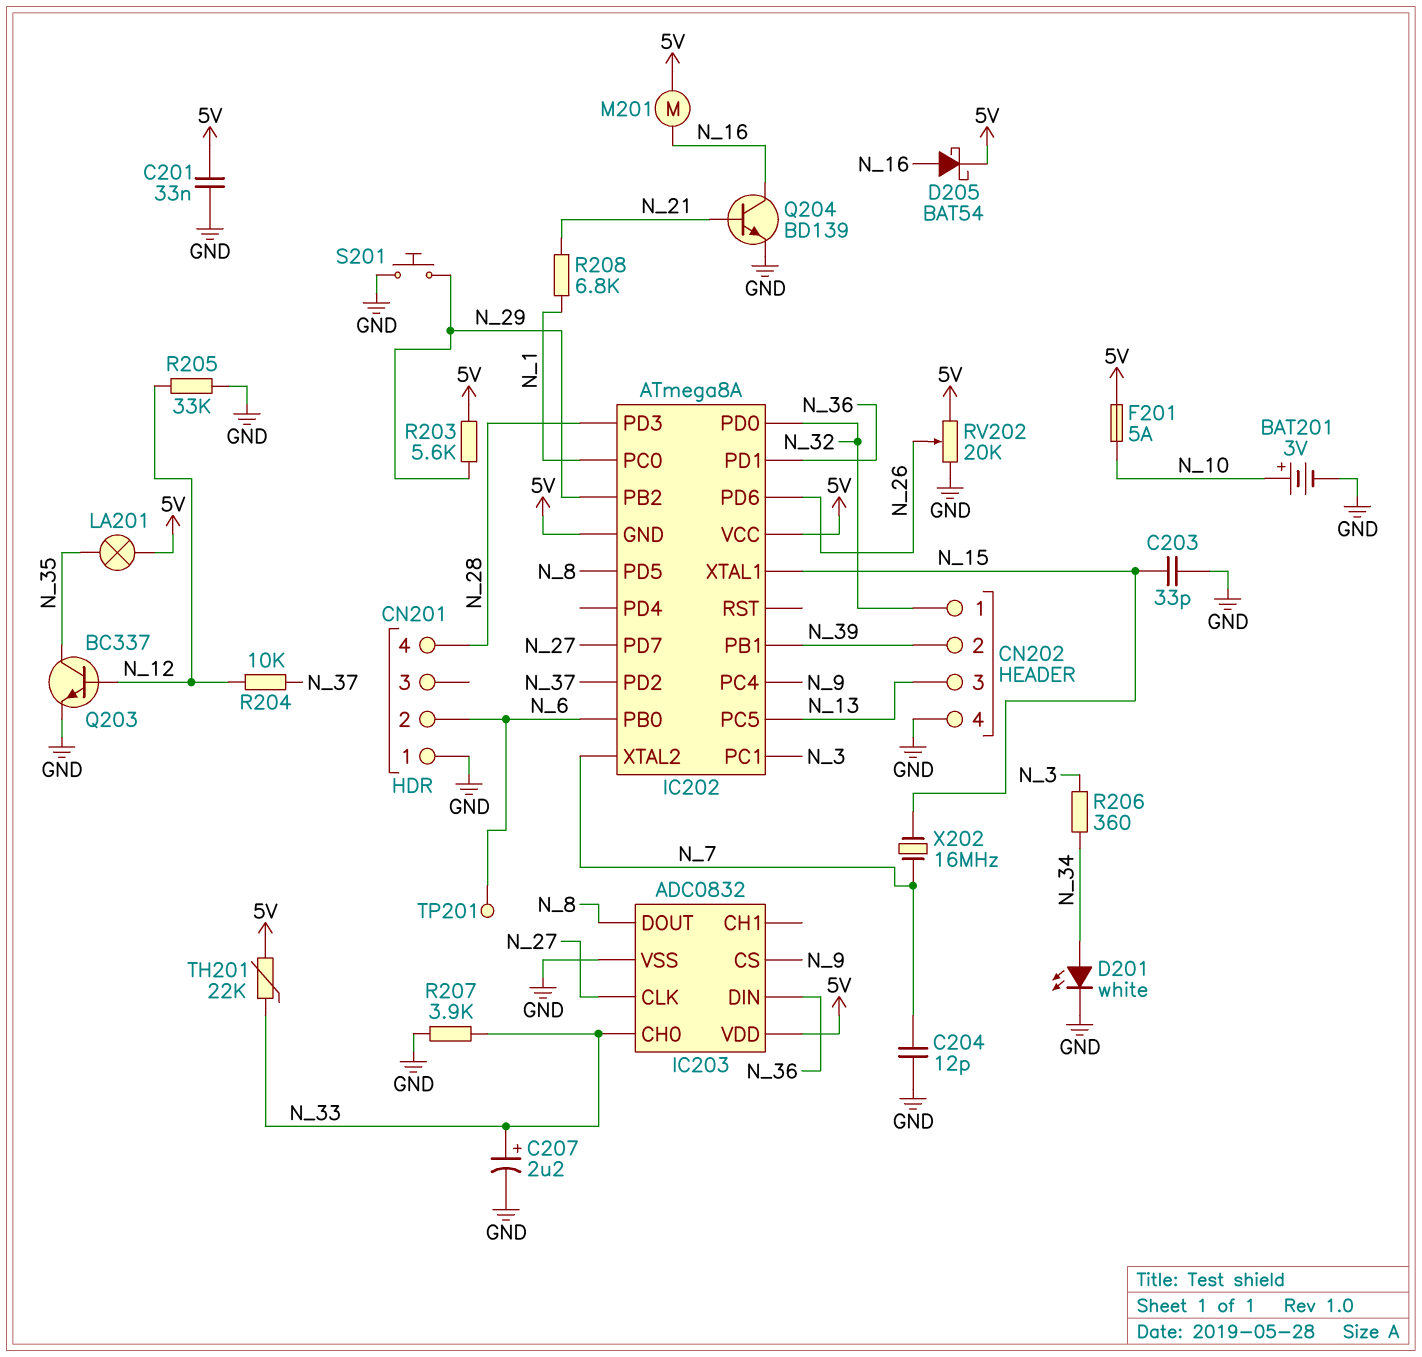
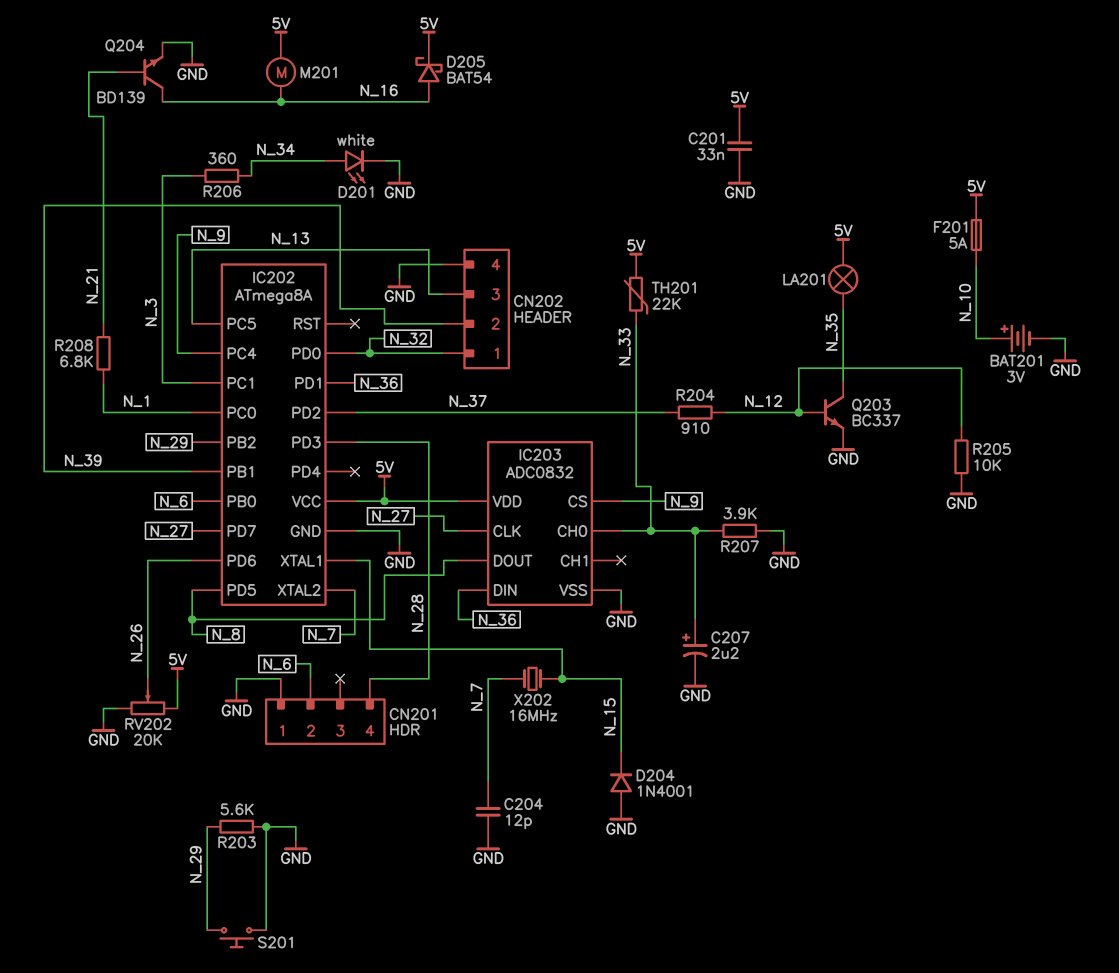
C203: 33pF (GND, N_15) -> none
D204: none -> diode 1N4001 (A GND, K N_15)
IC202 pin GND: 5V -> GND
R203: 5.6k (5V, N_29) -> 5.6k (GND, N_29)
R204: 10k (N_12, N_37) -> 910 (N_12, N_37)
R205: 33k (GND, N_12) -> 10k (GND, N_12)
TP201: test point (N_6) -> none

